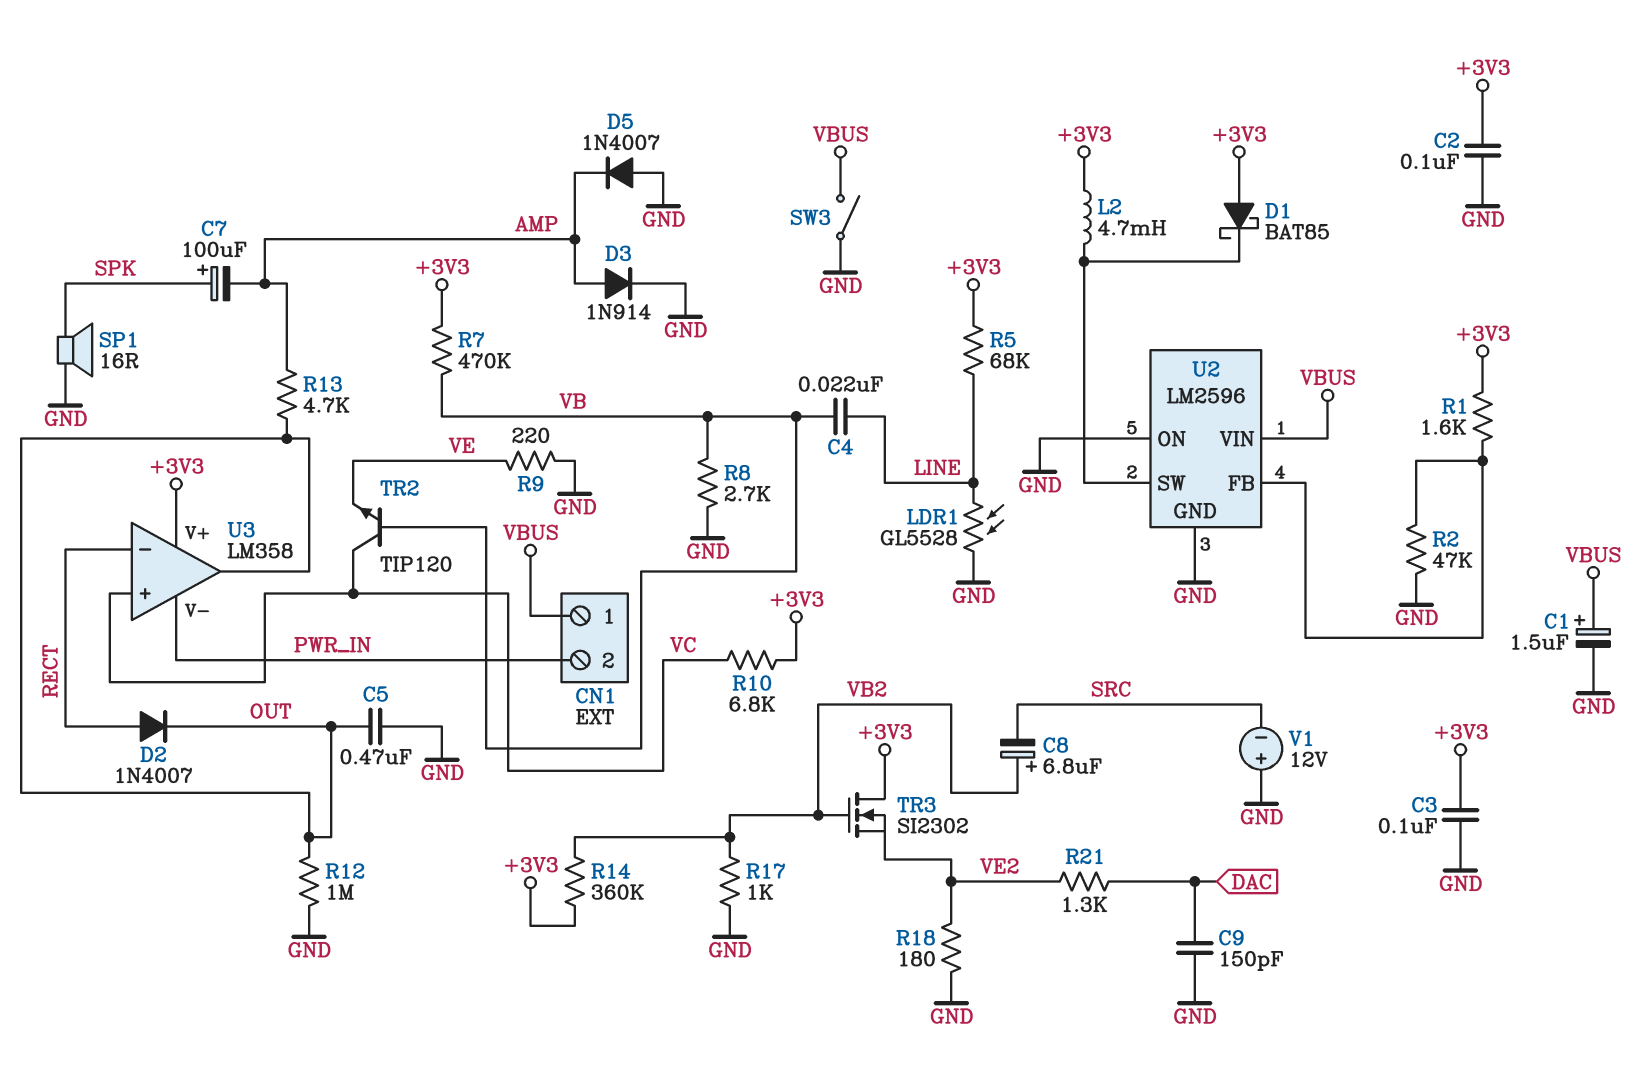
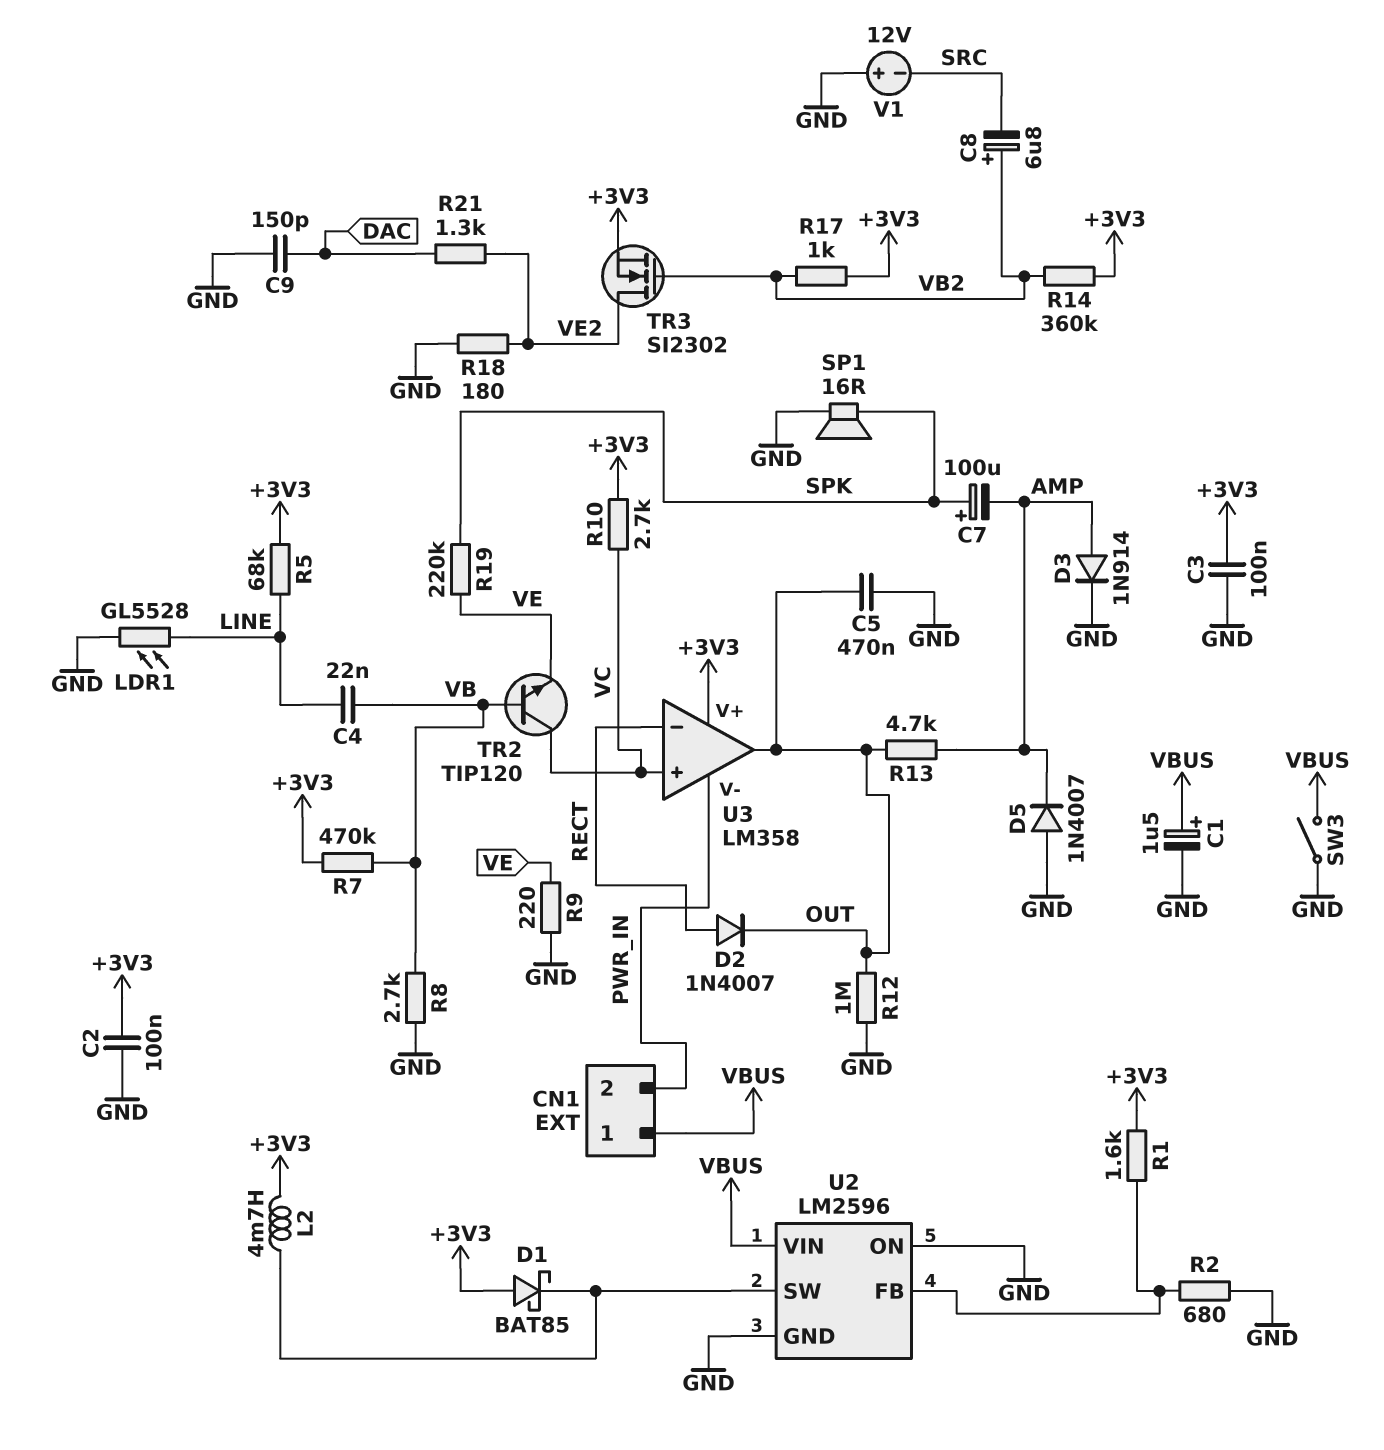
R2: 47k (GND, U2/FB) -> 680 (GND, U2/FB)
R10: 6.8k (+3V3, VC) -> 2.7k (+3V3, VC)
R17: 1k (GND, VB2) -> 1k (+3V3, VB2)
R19: none -> 220k (SPK, VE)
TR3: NMOS SI2302 (G VB2, D +3V3, S VE2) -> NMOS SI2302 (G VB2, D VE2, S +3V3)

